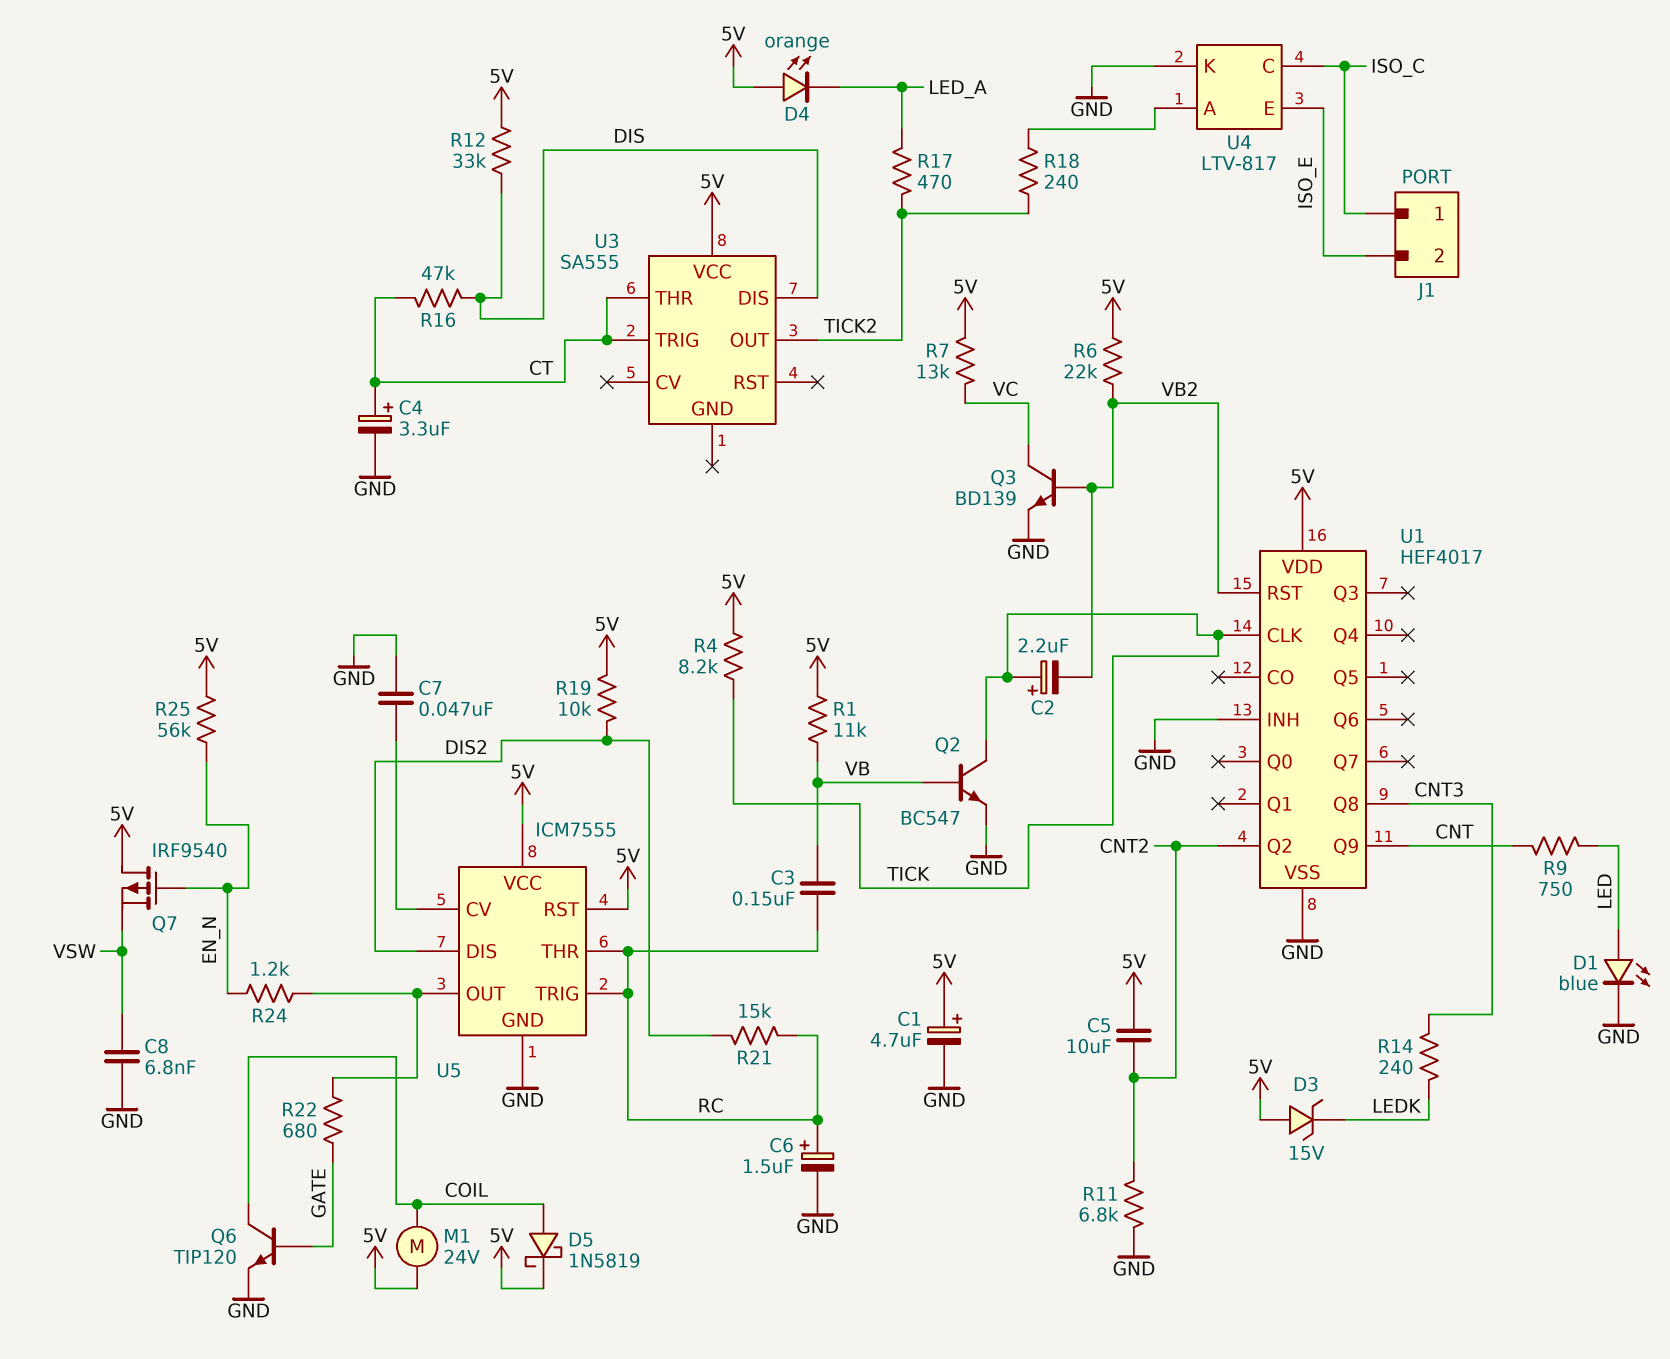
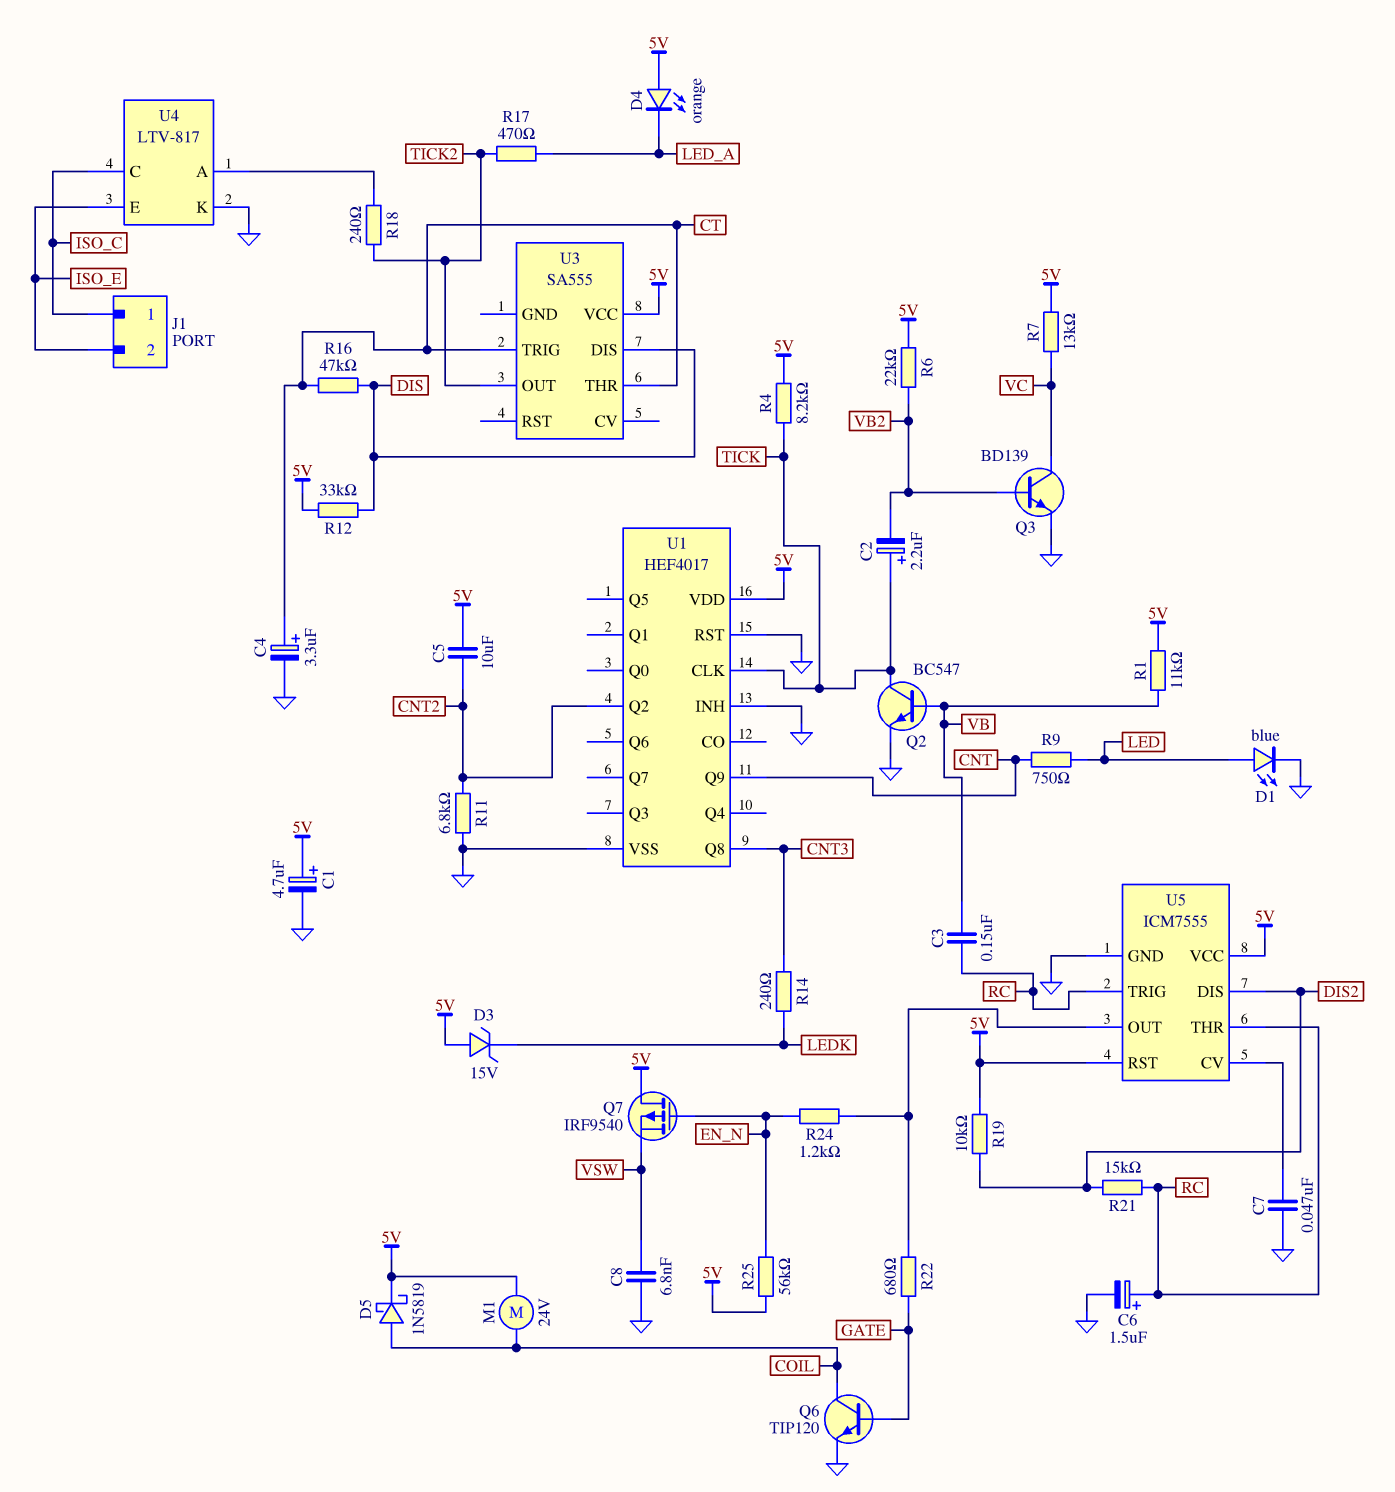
U1 pin RST: VB2 -> GND

